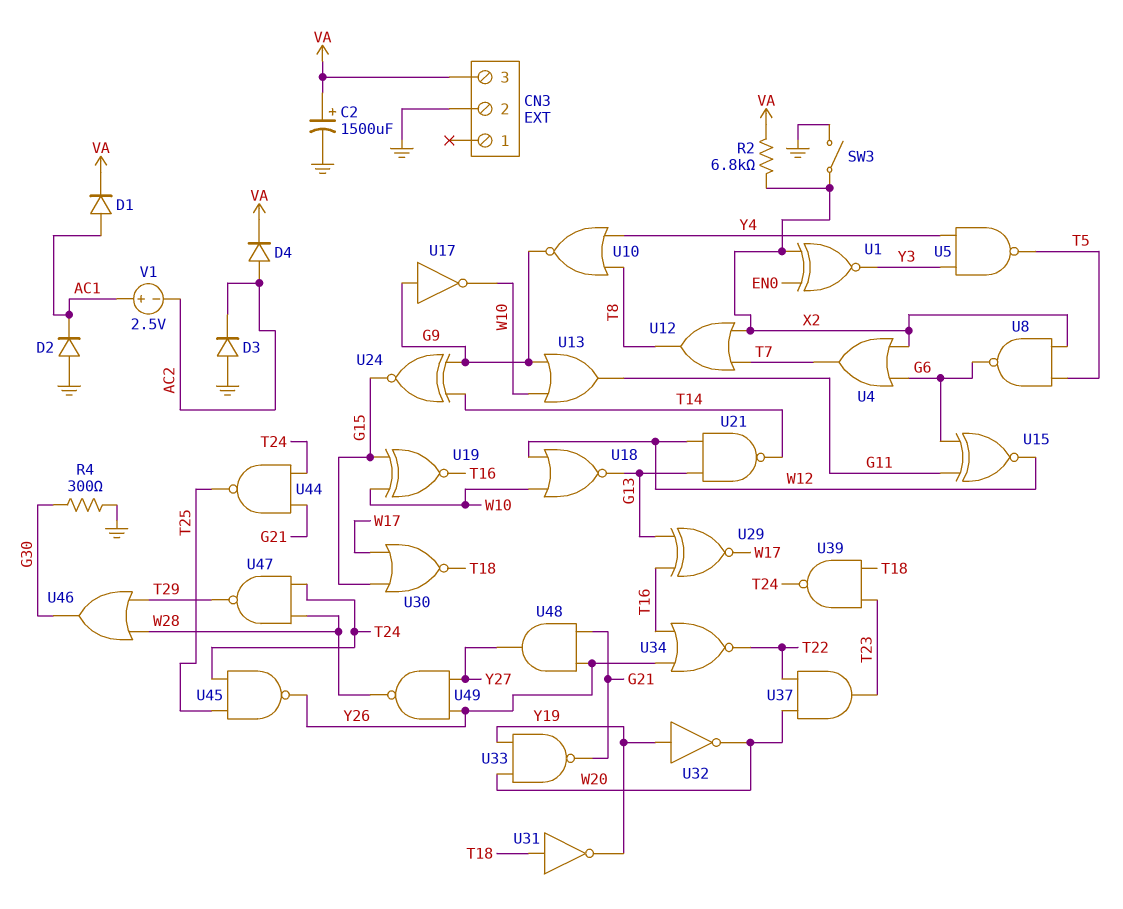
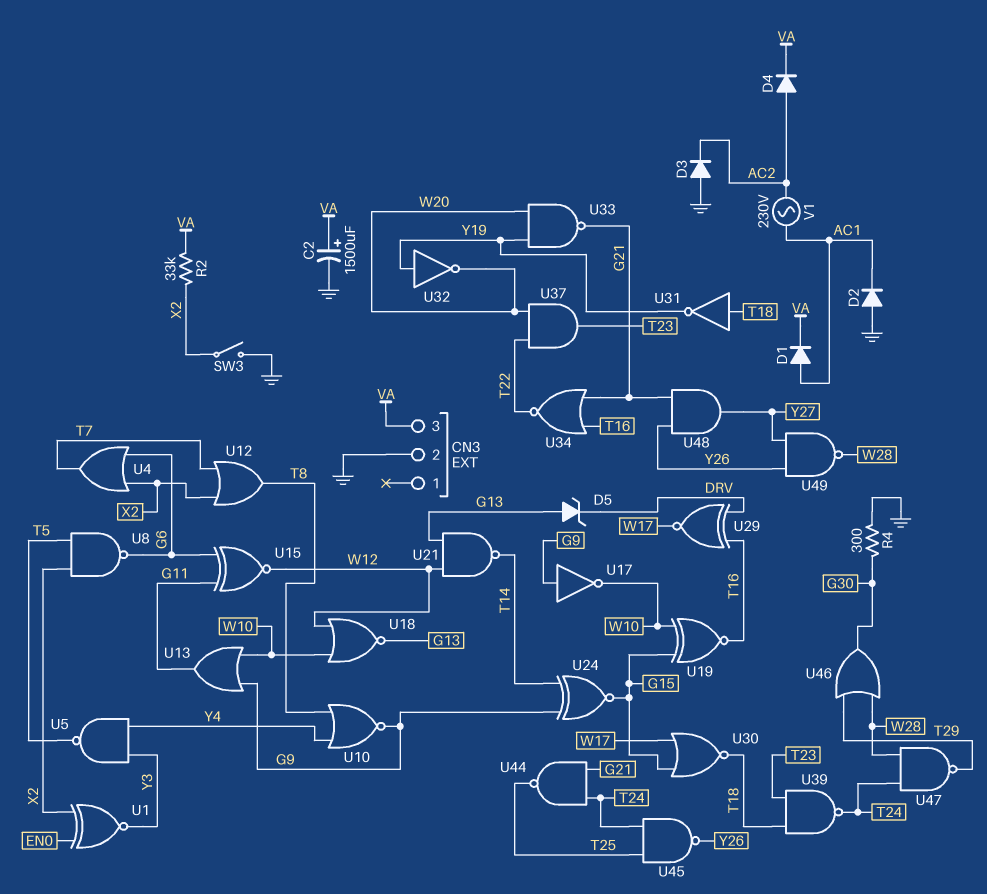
D5: none -> zener (A G13, K DRV)
R2: 6.8k (VA, X2) -> 33k (VA, X2)
U29: XNOR (in G13, in T16, out W17) -> XNOR (in DRV, in T16, out W17)
U34: NOR (in T16, in Y26, out T22) -> NOR (in G21, in T16, out T22)
V1: 2.5V (plus AC1, minus AC2) -> AC 230V (AC1, AC2)

